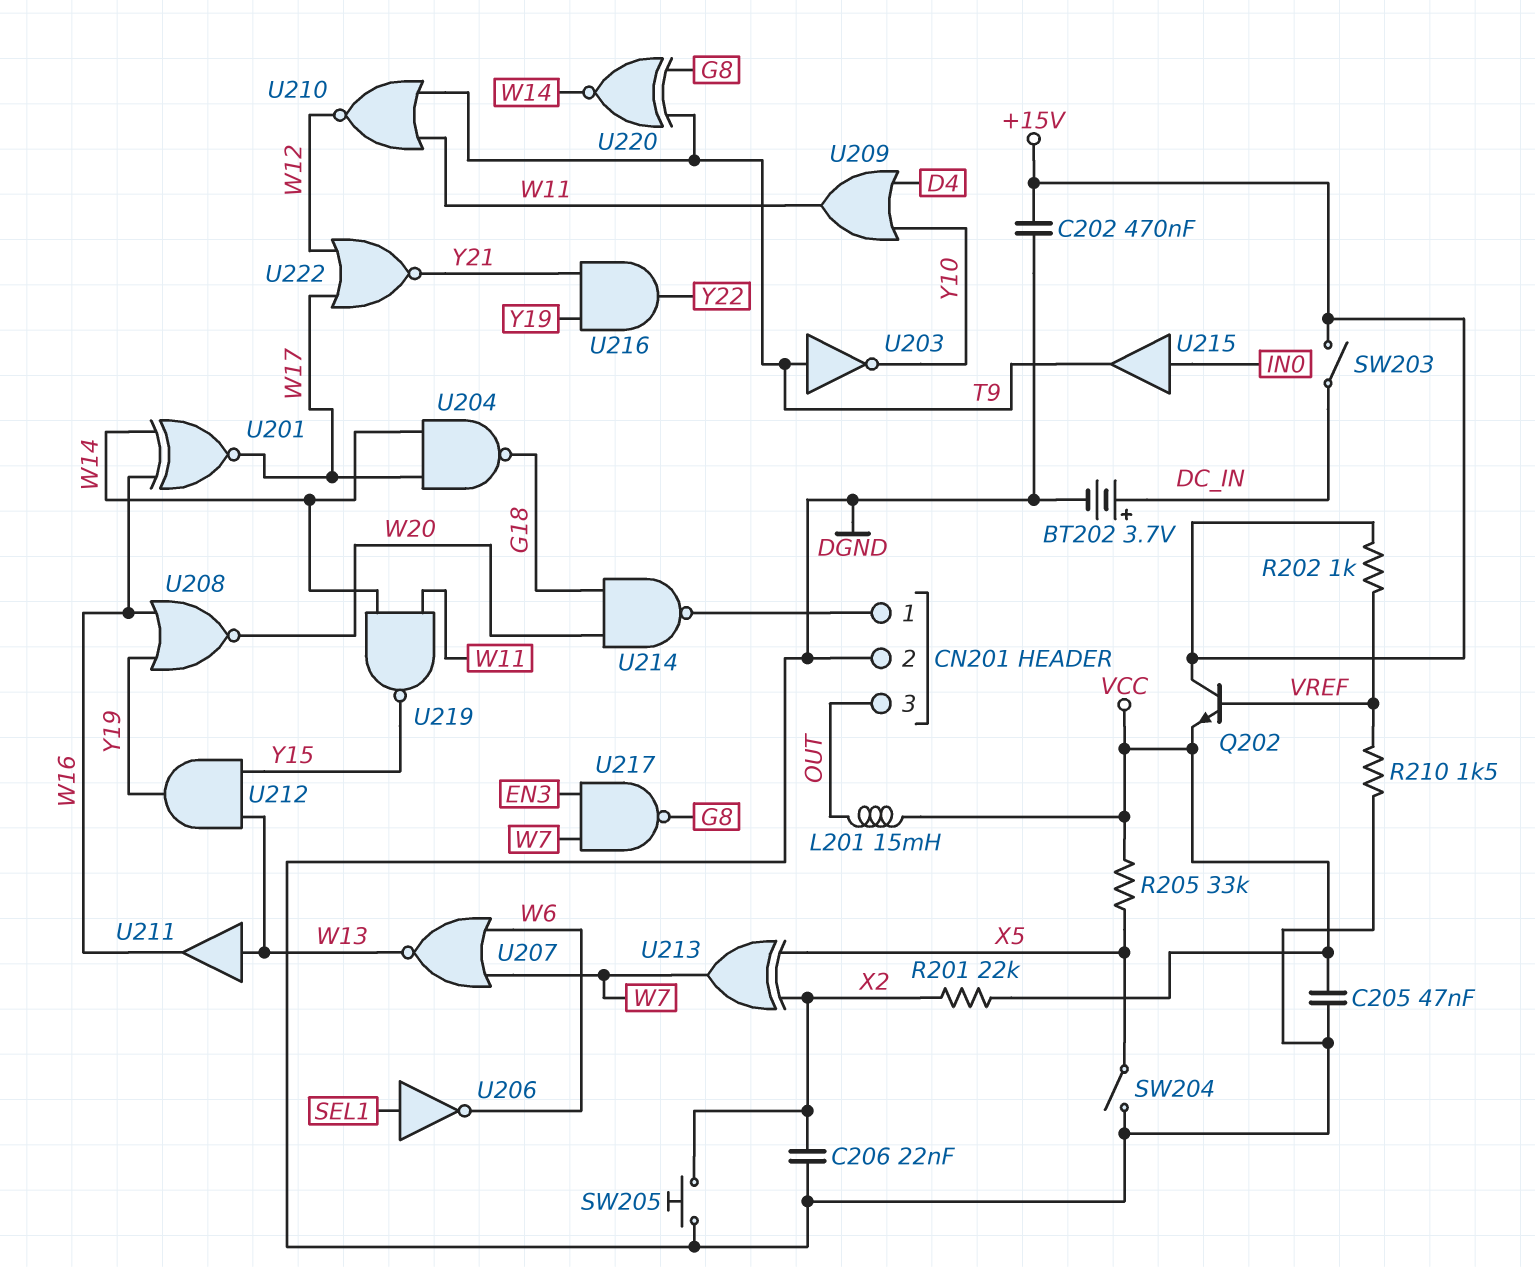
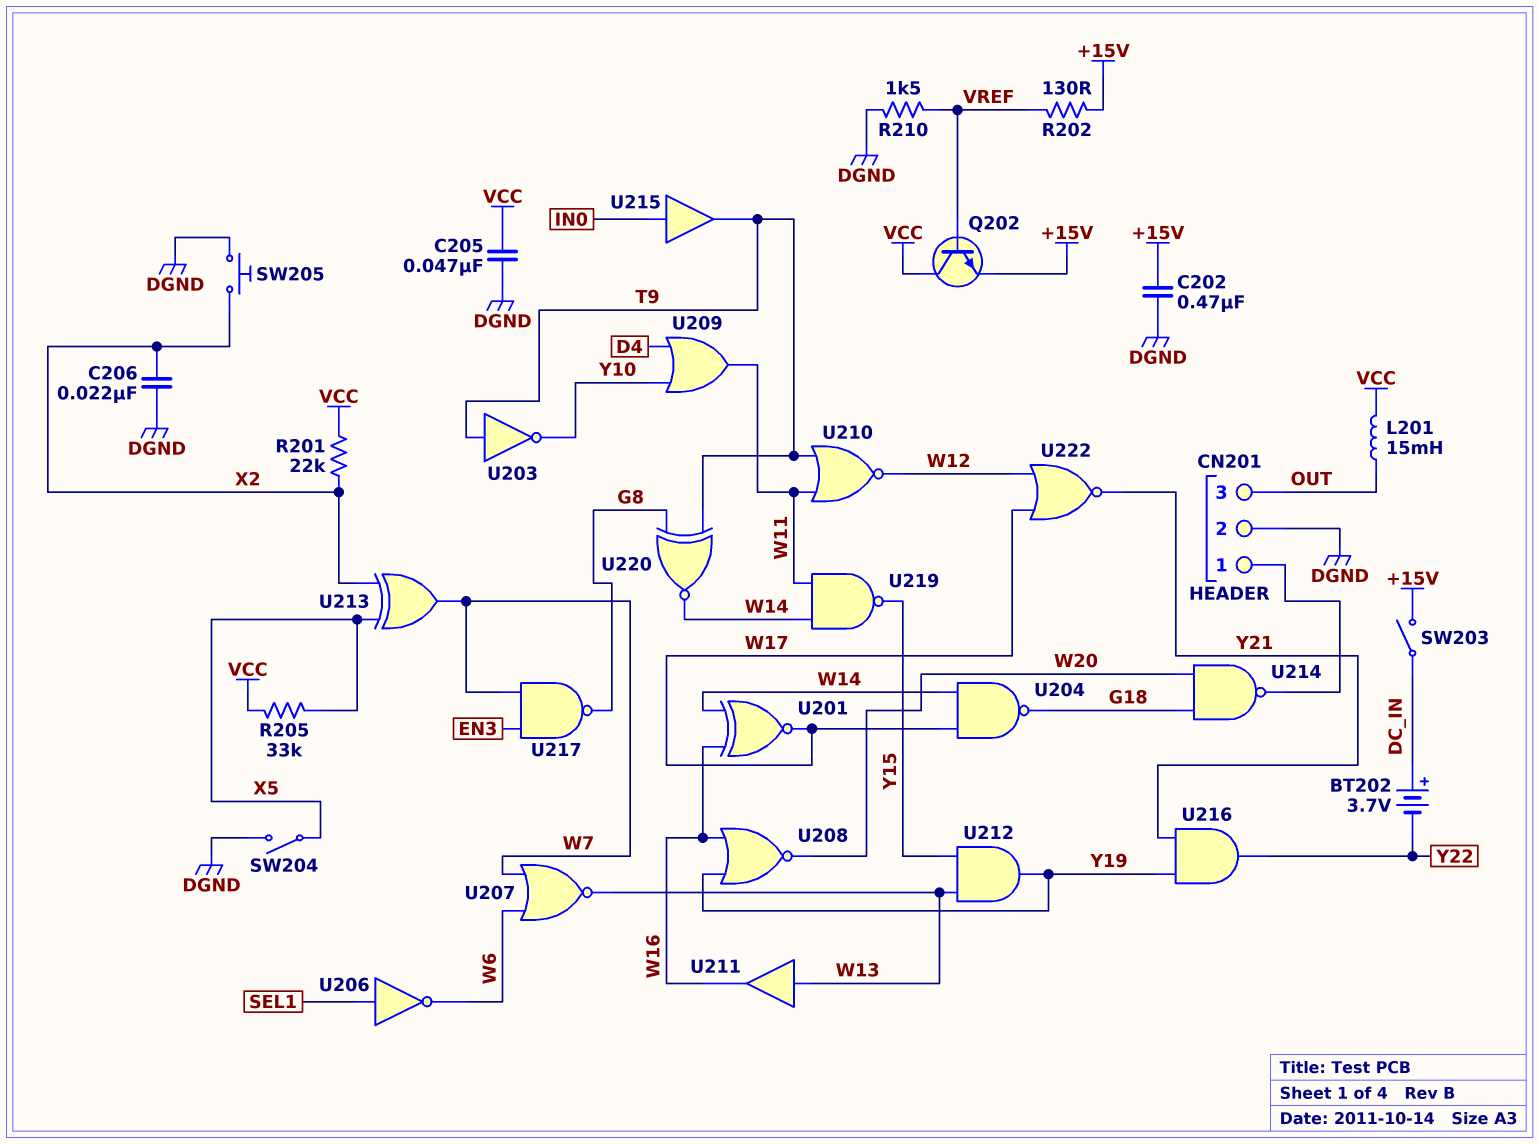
BT202: 3.7V (plus DC_IN, minus DGND) -> 3.7V (plus DC_IN, minus Y22)
Q202: NPN (B VREF, C +15V, E VCC) -> NPN (B VREF, C VCC, E +15V)
R202: 1k (+15V, VREF) -> 130 (+15V, VREF)

